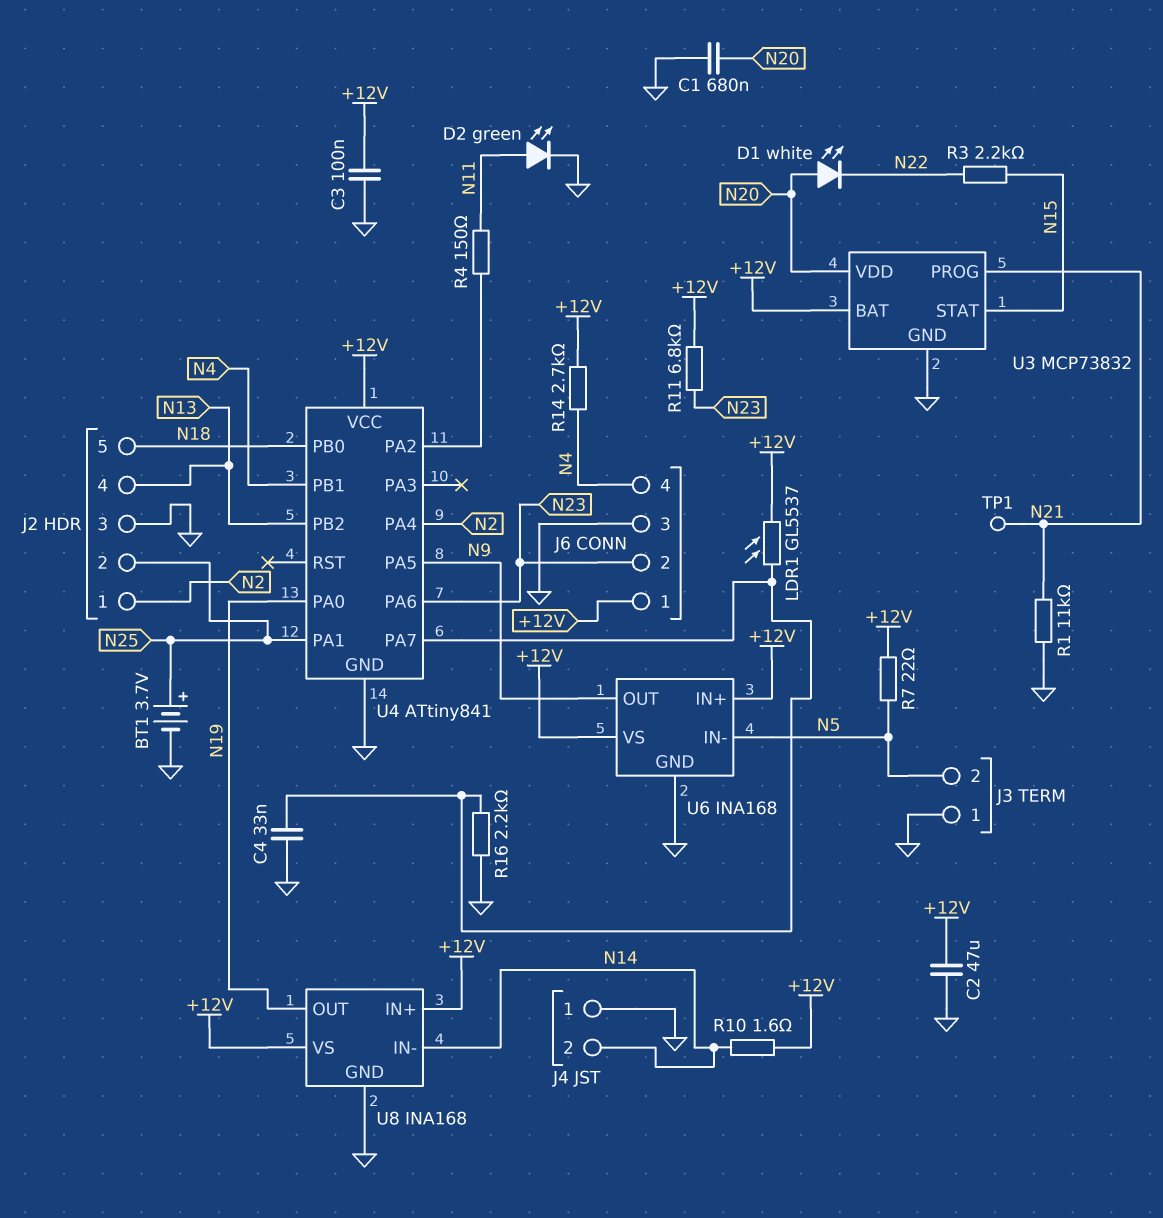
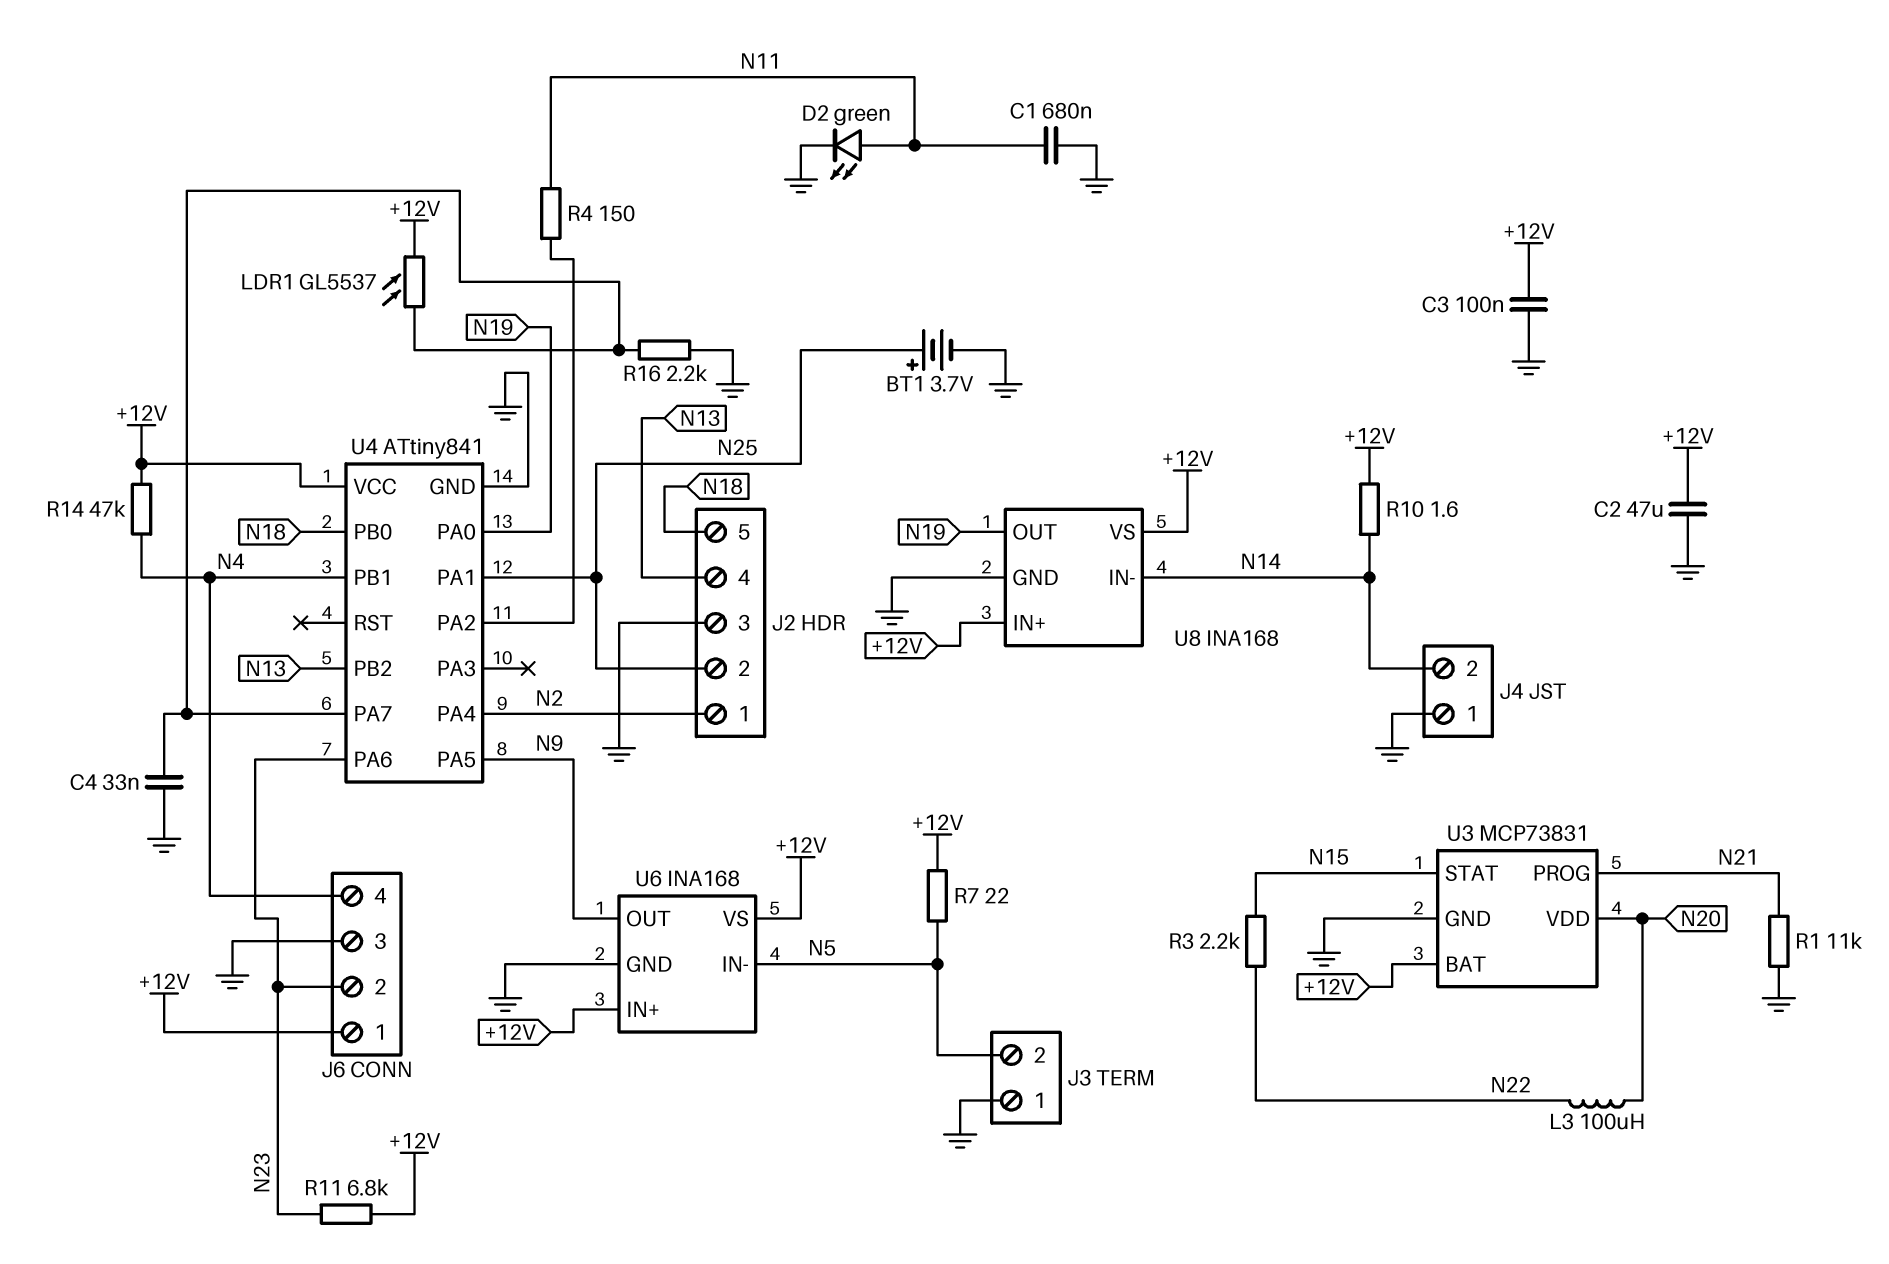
C1: 680nF (GND, N20) -> 680nF (GND, N11)
D1: LED white (A N20, K N22) -> none
L3: none -> 100uH (N20, N22)
R14: 2.7k (+12V, N4) -> 47k (+12V, N4)
TP1: test point (N21) -> none
U3: MCP73832 -> MCP73831

